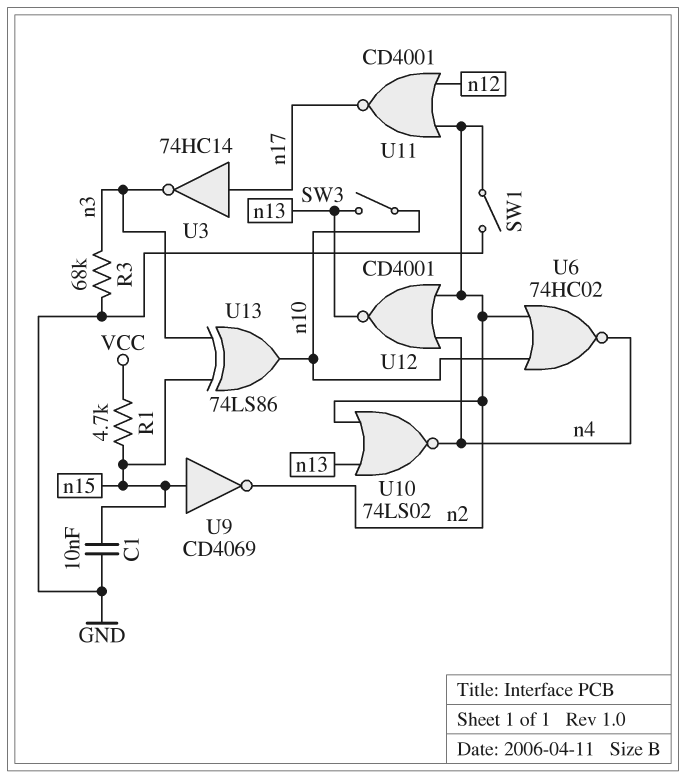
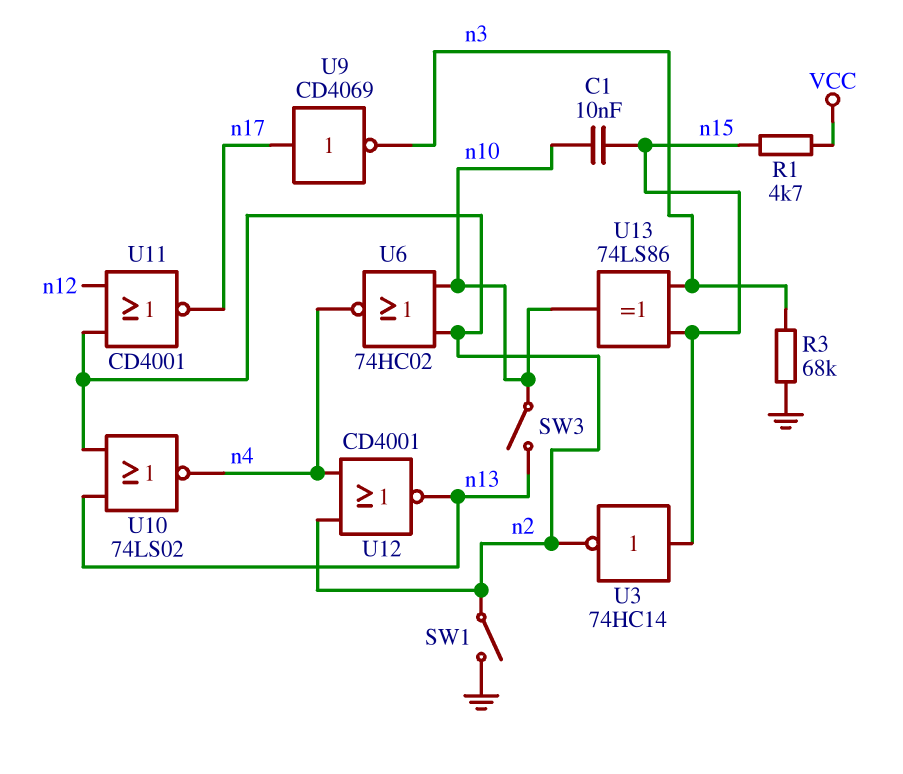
C1: 10nF (GND, n15) -> 10nF (n10, n15)
U3: NOT 74HC14 (in n17, out n3) -> NOT 74HC14 (in n15, out n2)
U9: NOT CD4069 (in n15, out n2) -> NOT CD4069 (in n17, out n3)

